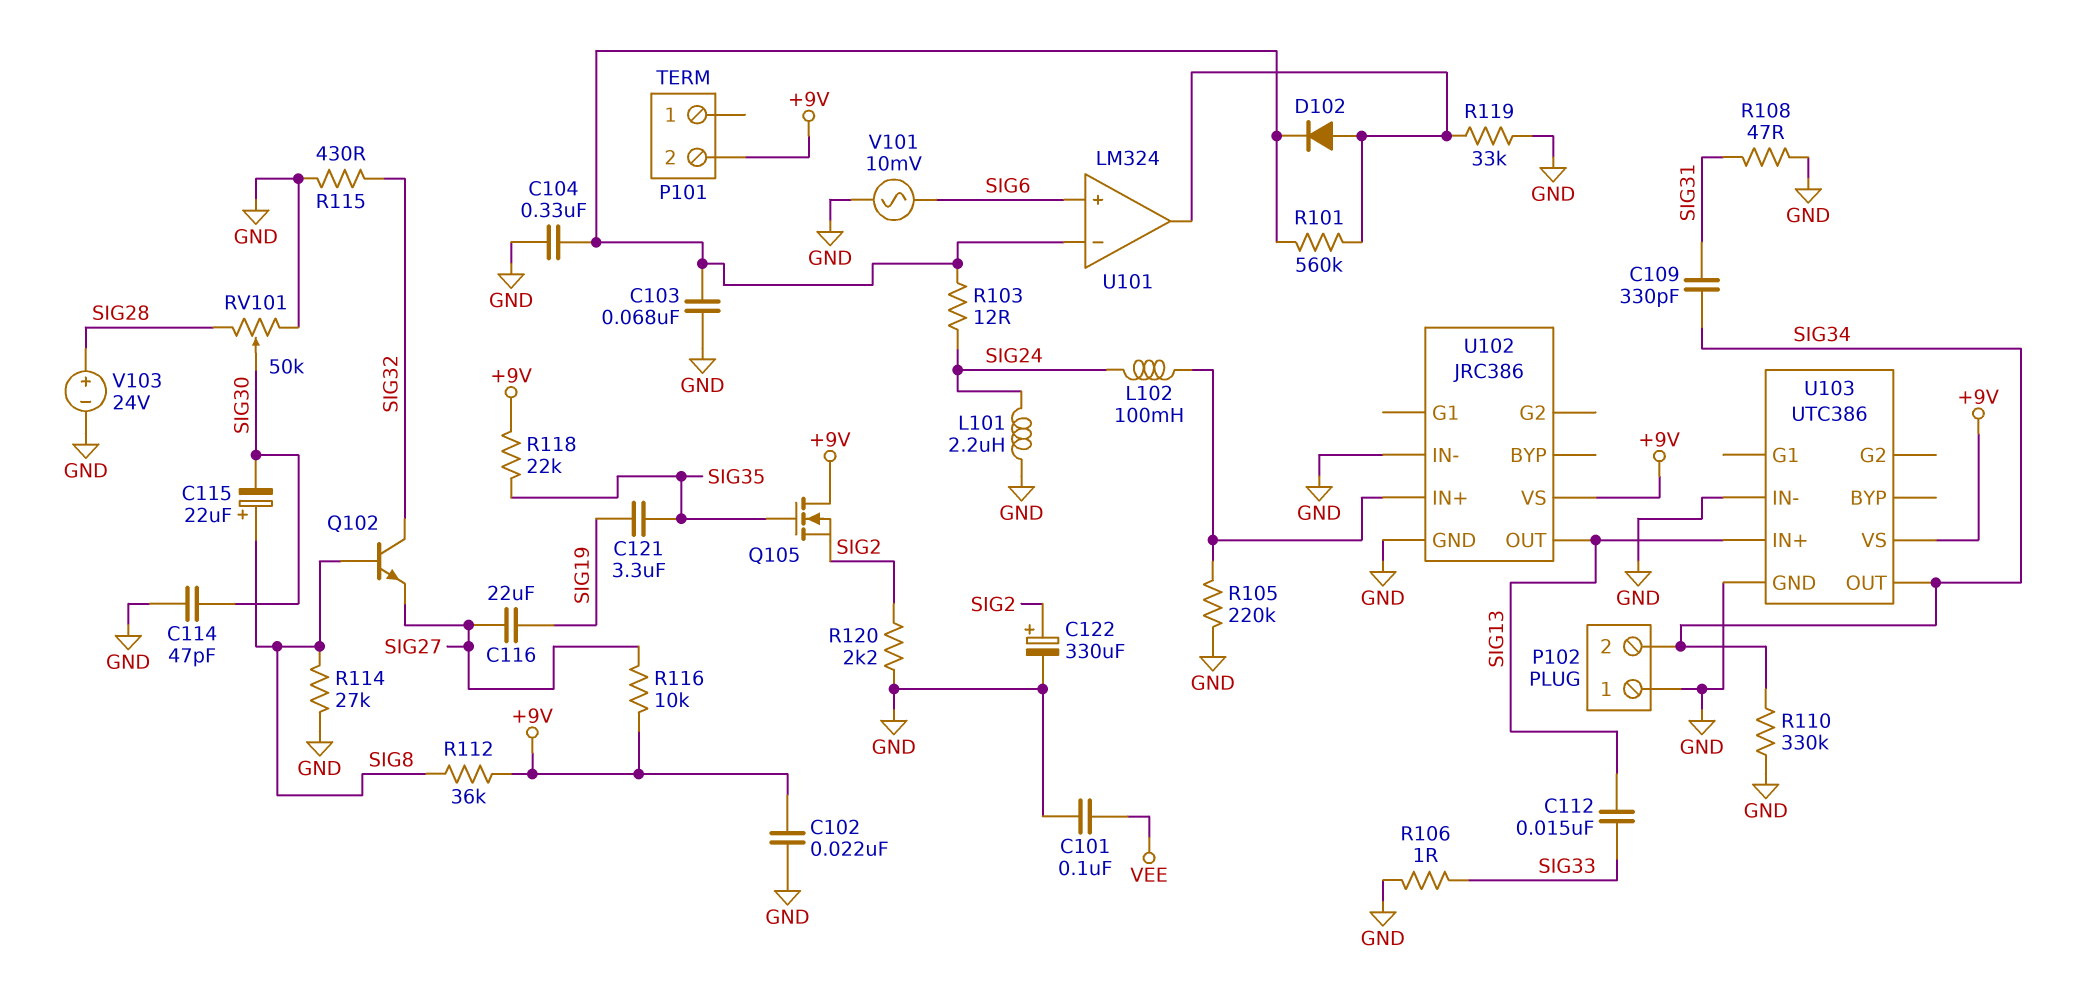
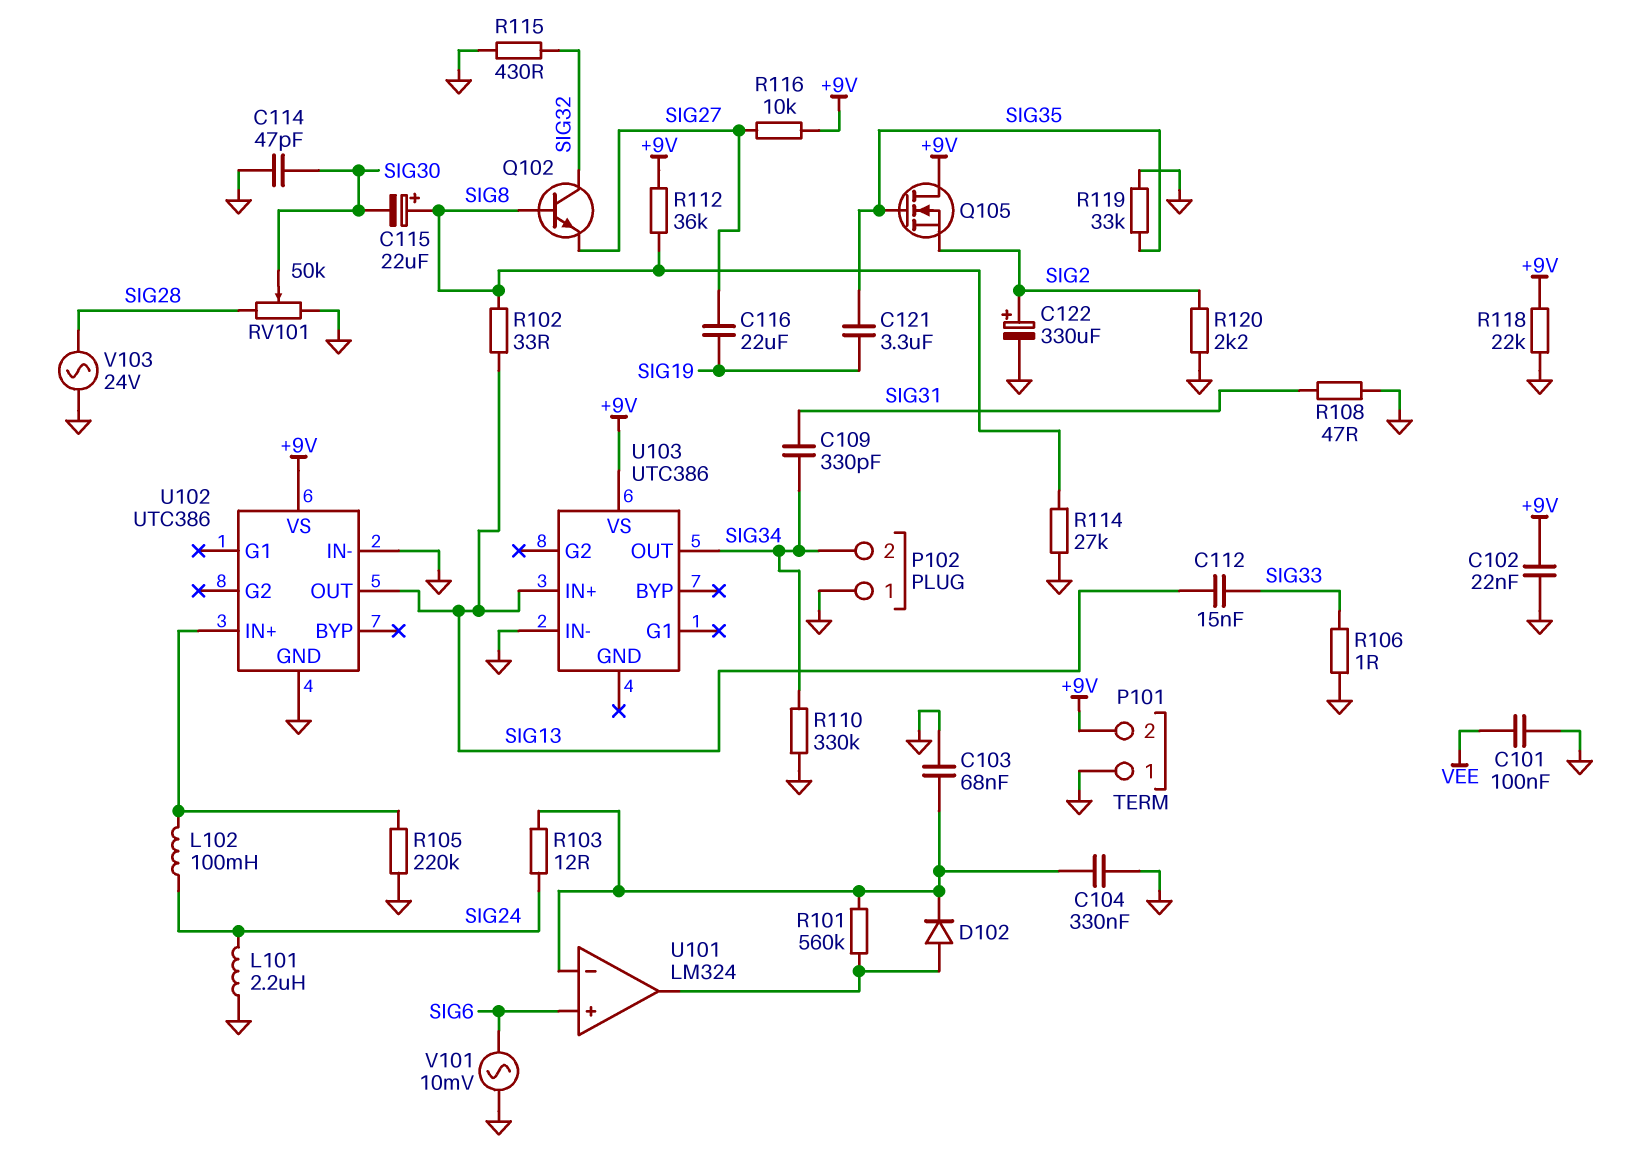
P101 pin 1: none -> GND
R102: none -> 33 (SIG8, SIG13)
R118: 22k (+9V, SIG35) -> 22k (+9V, GND)
R119: 33k (GND, U101/out) -> 33k (GND, SIG35)
U102: JRC386 -> UTC386
U103 pin GND: GND -> none
V103: 24V (plus SIG28, minus GND) -> AC 24V (GND, SIG28)

